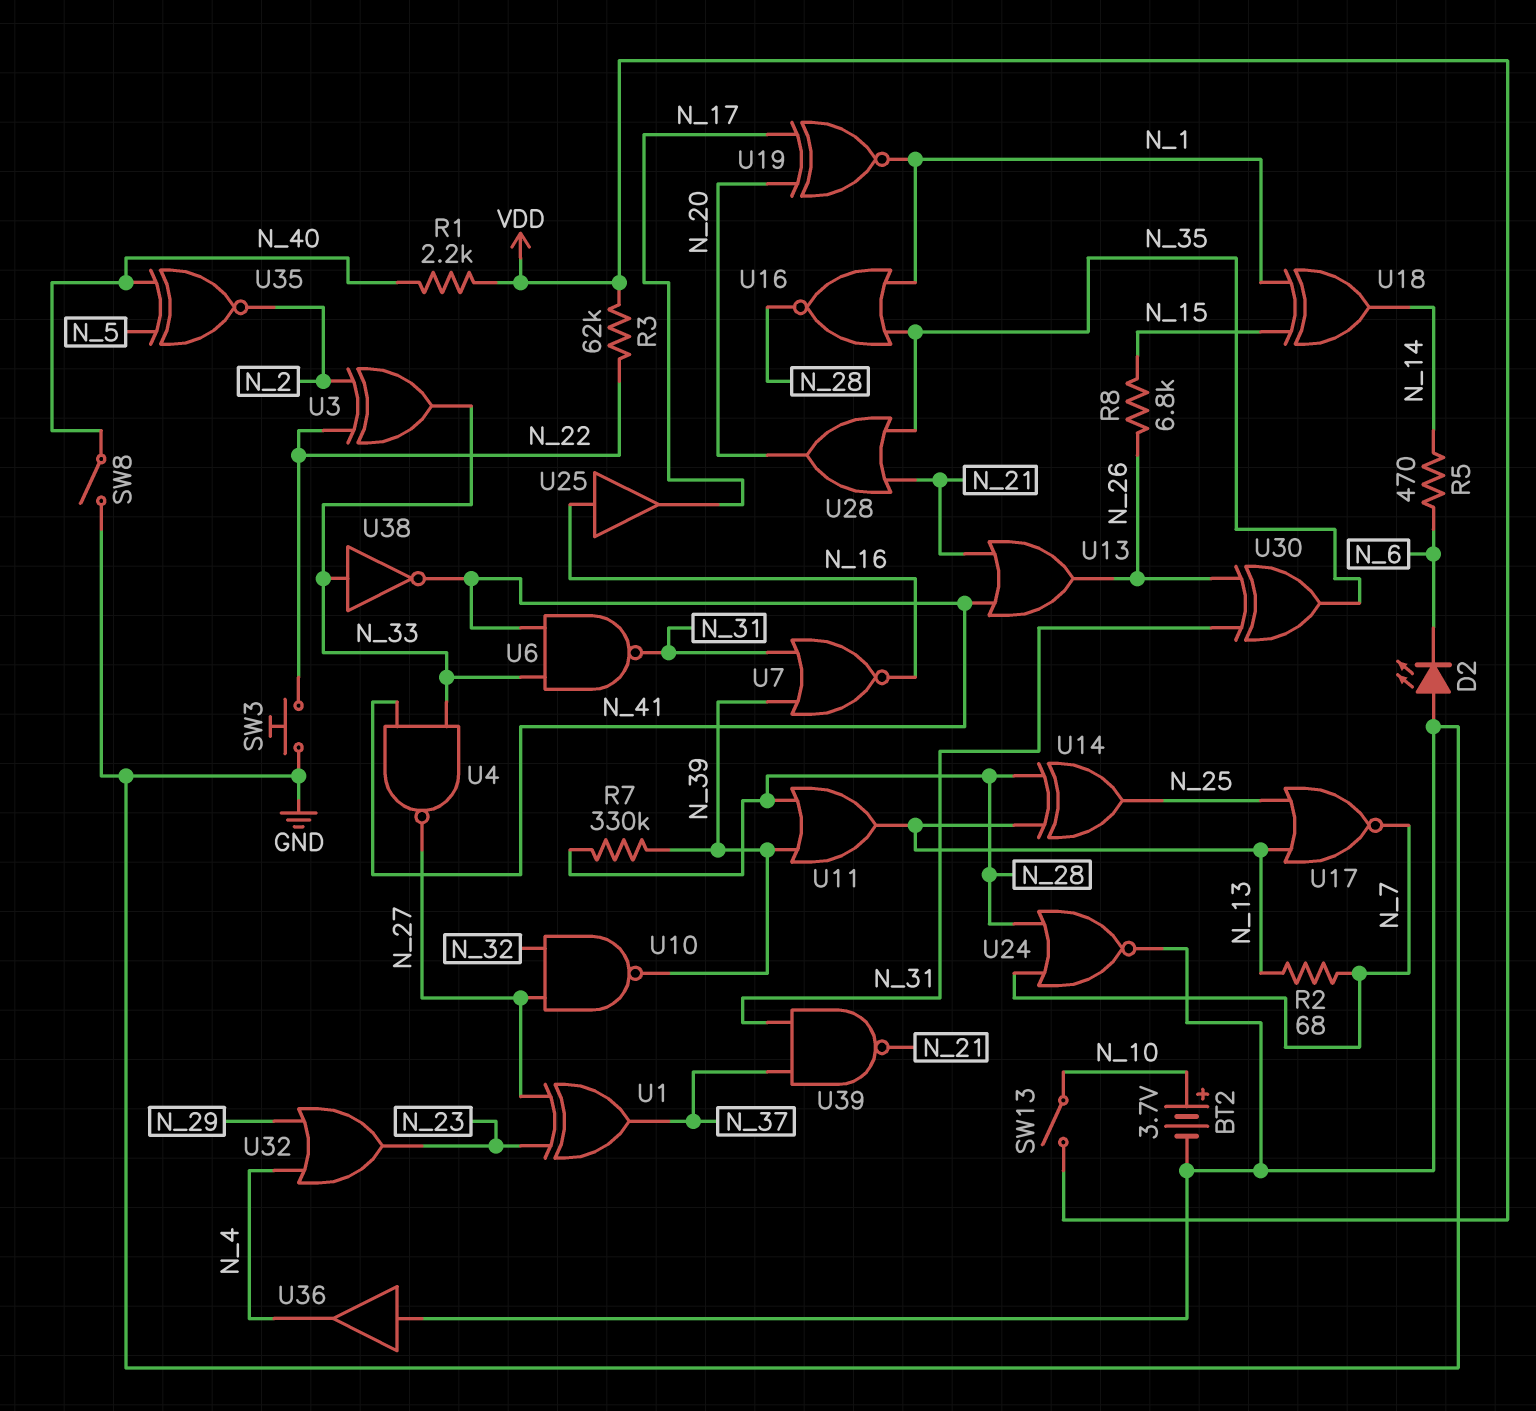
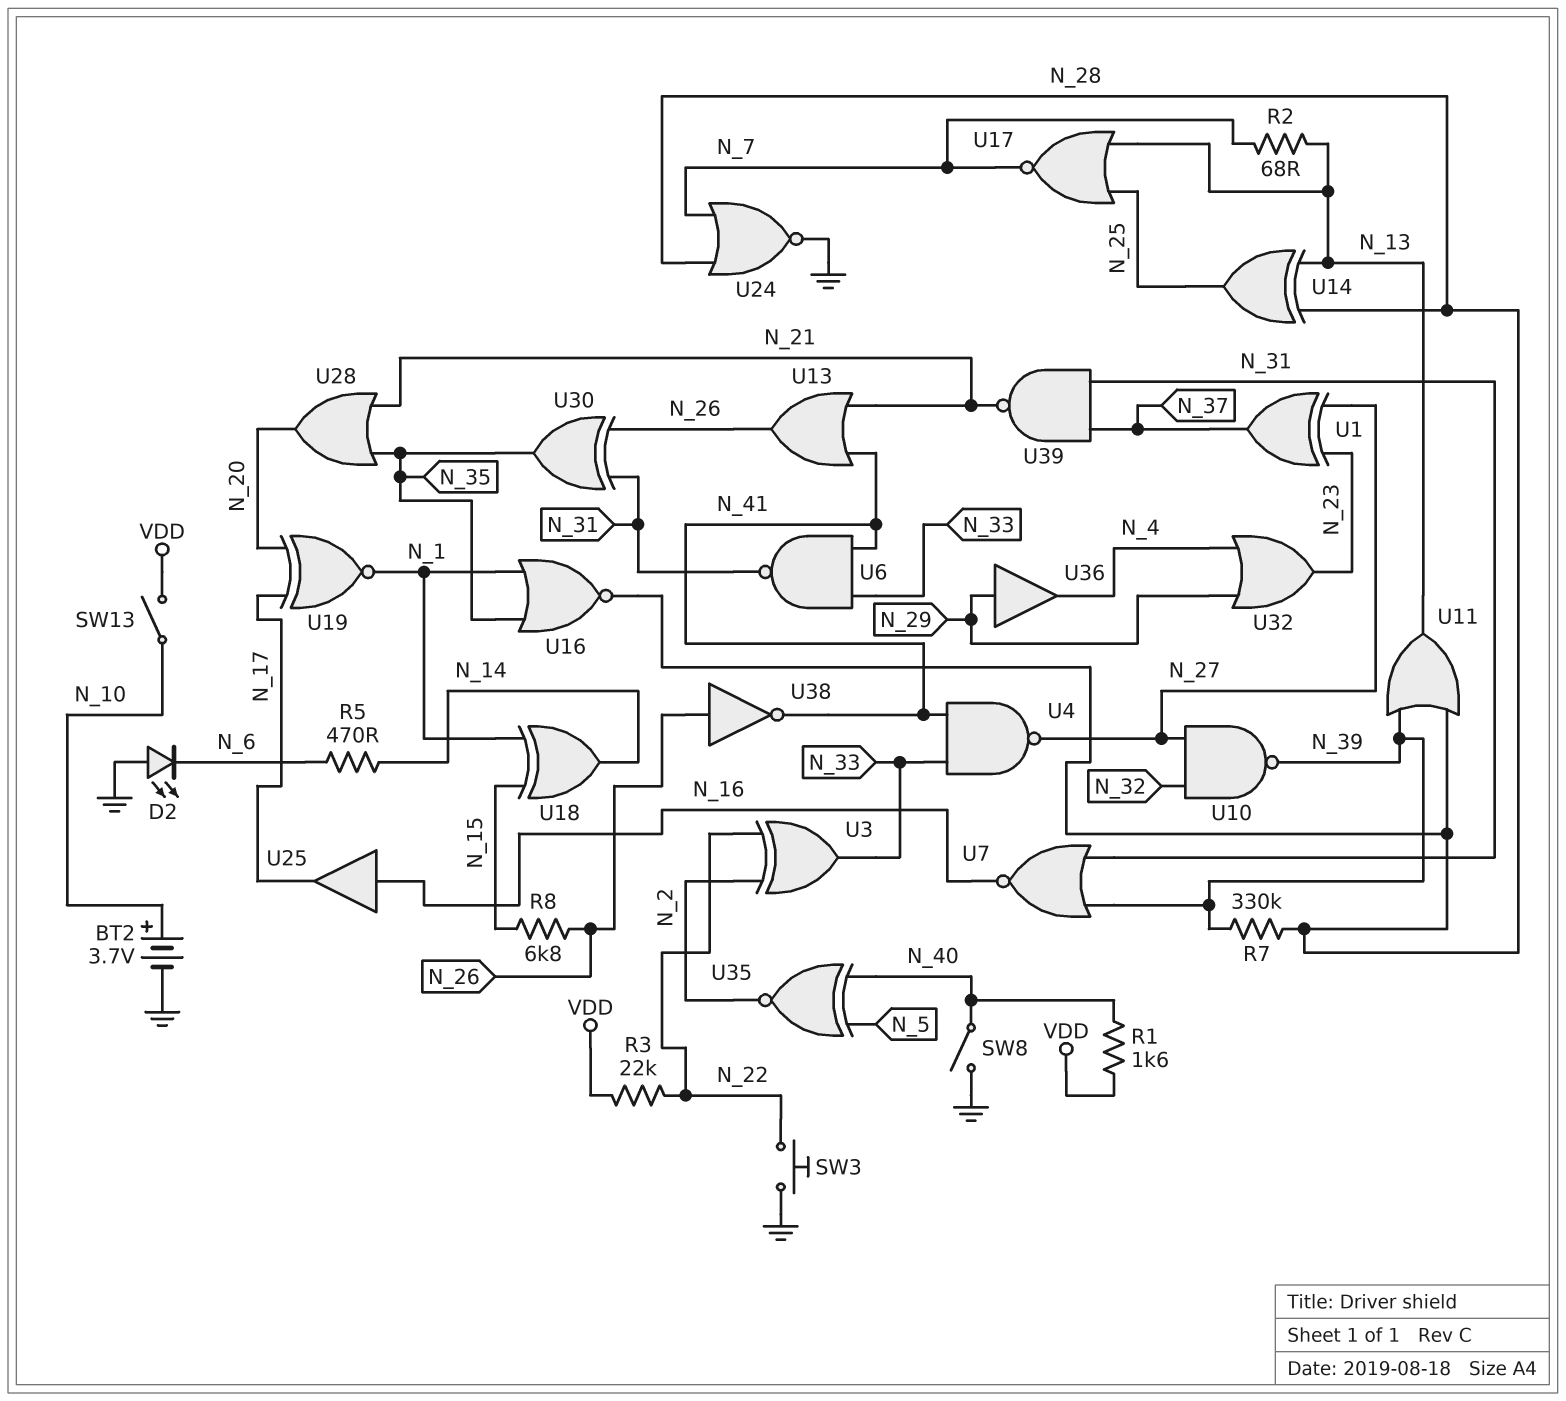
R1: 2.2k (N_40, VDD) -> 1.6k (N_40, VDD)
R3: 62k (N_22, VDD) -> 22k (N_22, VDD)
U36: buffer (in GND, out N_4) -> buffer (in N_29, out N_4)
U38: NOT (in N_33, out N_41) -> NOT (in N_26, out N_41)

